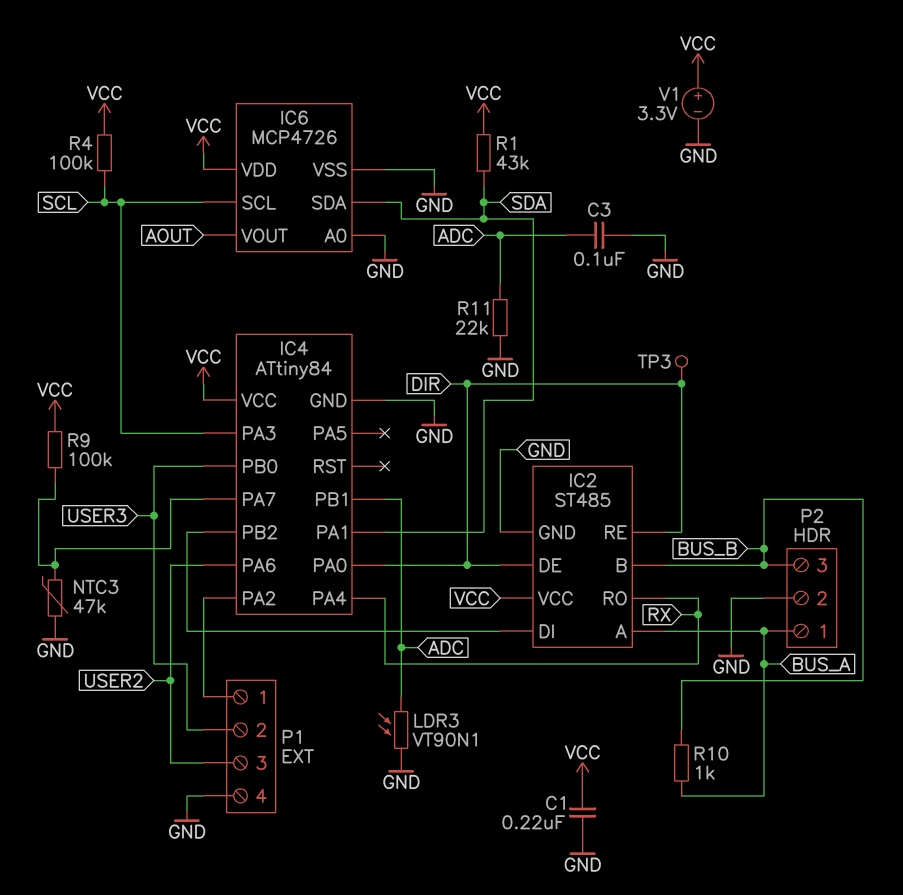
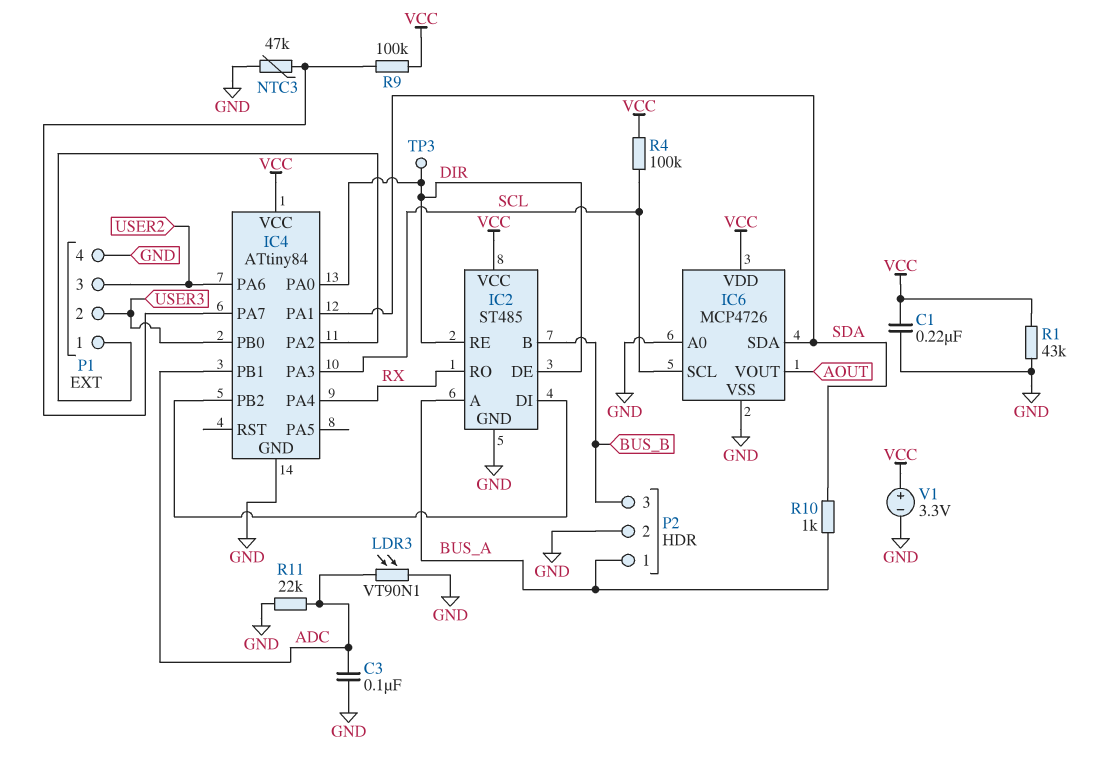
R1: 43k (SDA, VCC) -> 43k (GND, VCC)
R10: 1k (BUS_A, BUS_B) -> 1k (BUS_A, SDA)

